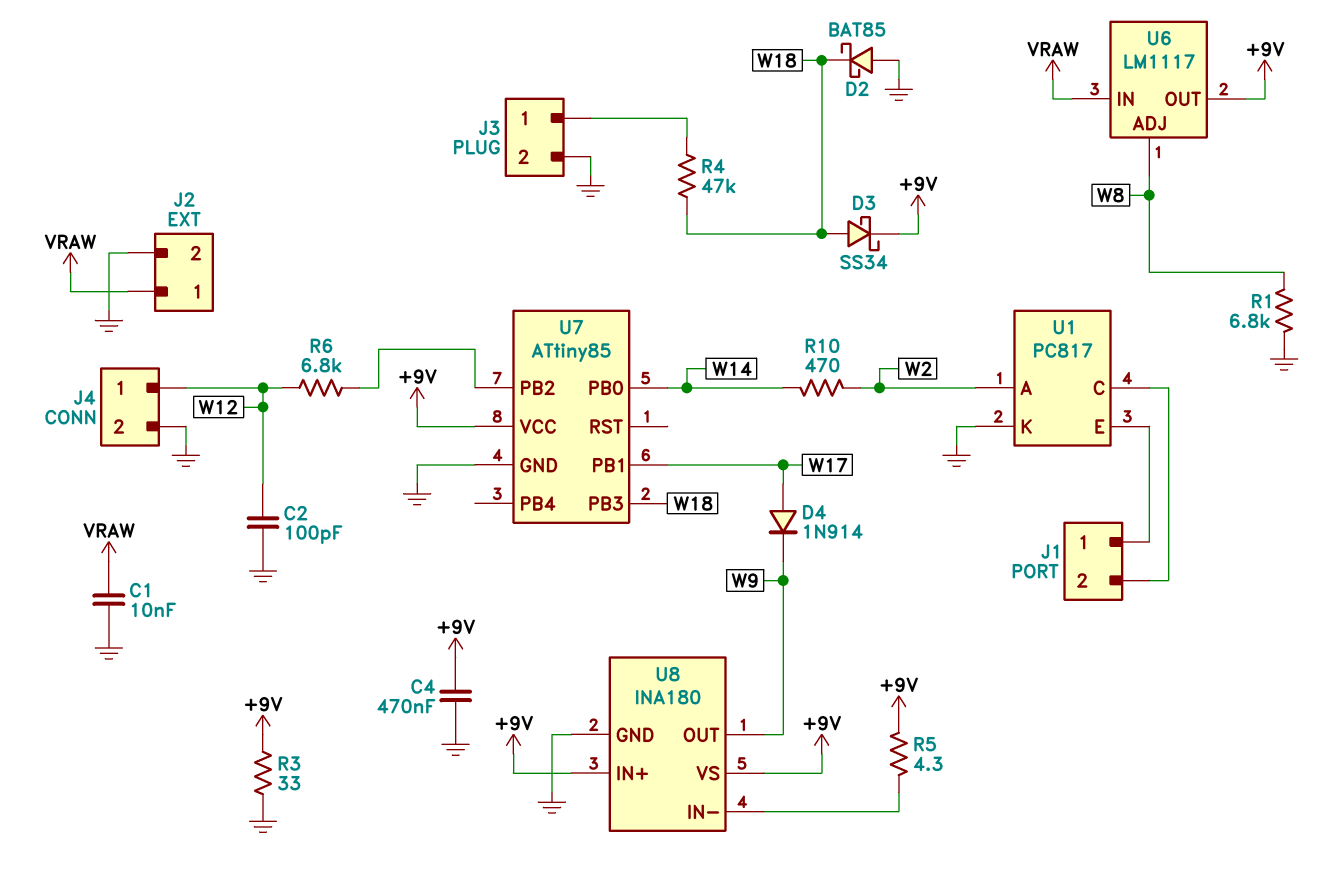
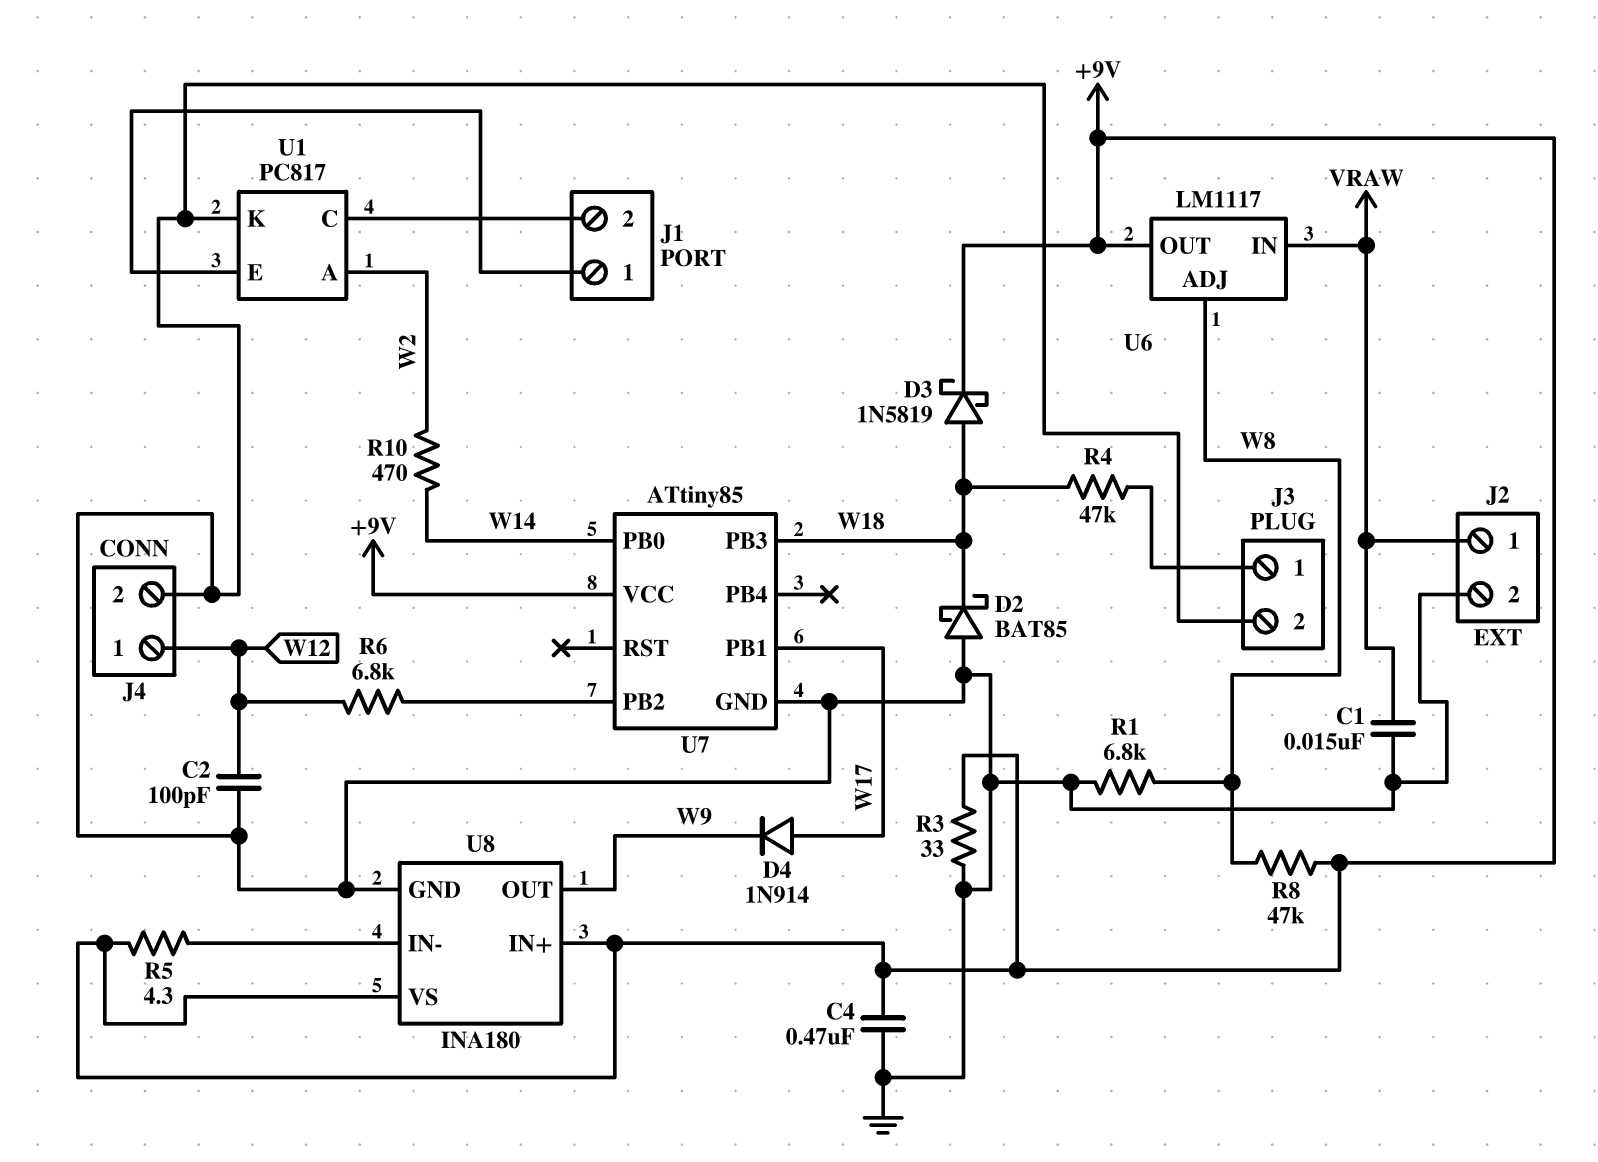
C1: 10nF (GND, VRAW) -> 15nF (GND, VRAW)
D3: schottky SS34 (A W18, K +9V) -> schottky 1N5819 (A W18, K +9V)
R8: none -> 47k (+9V, W8)

